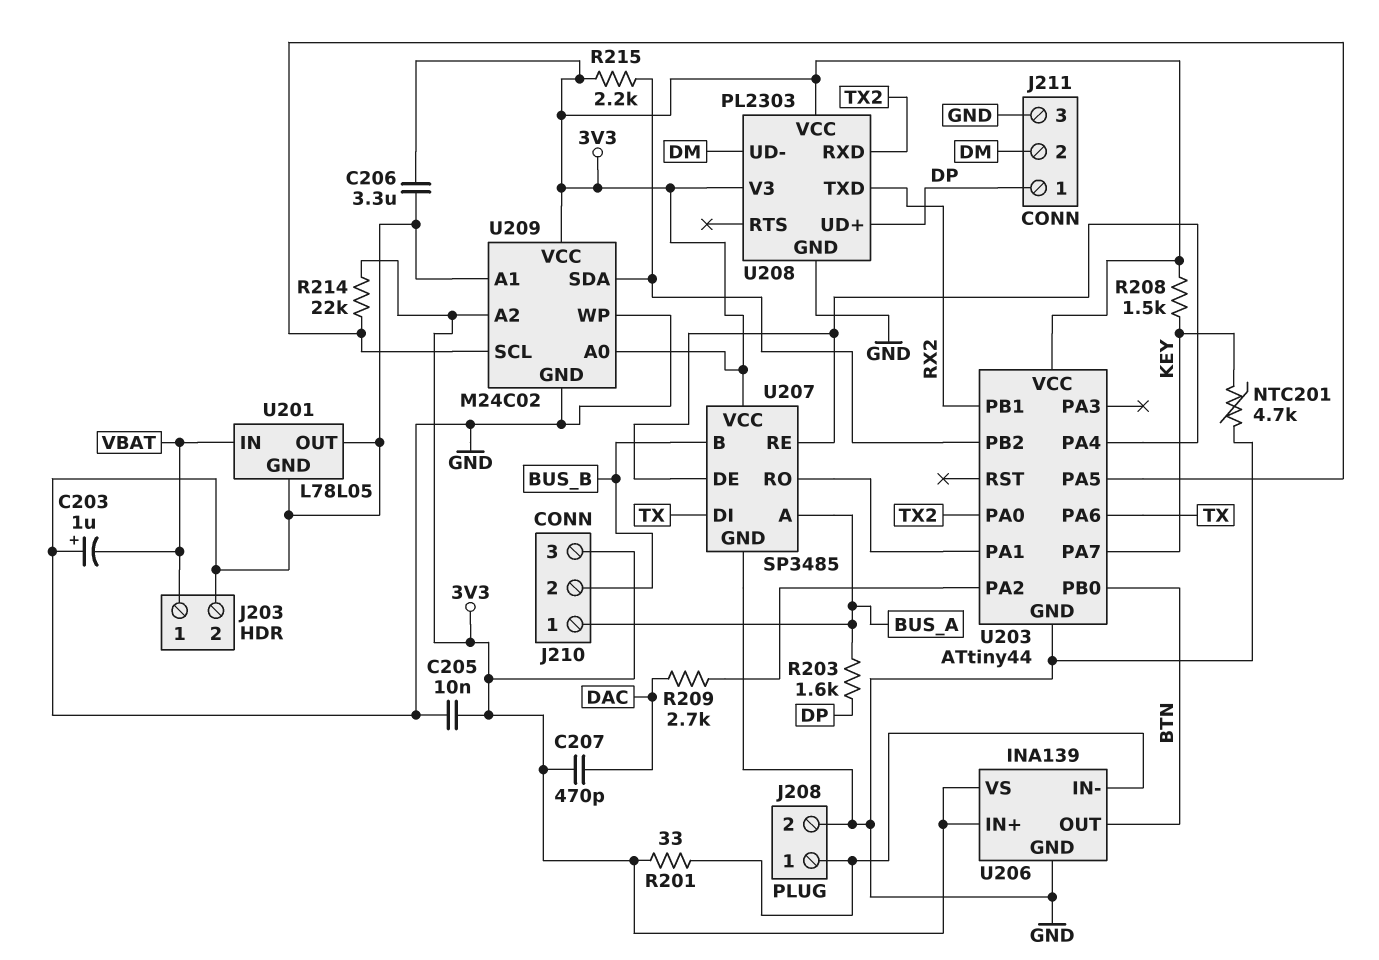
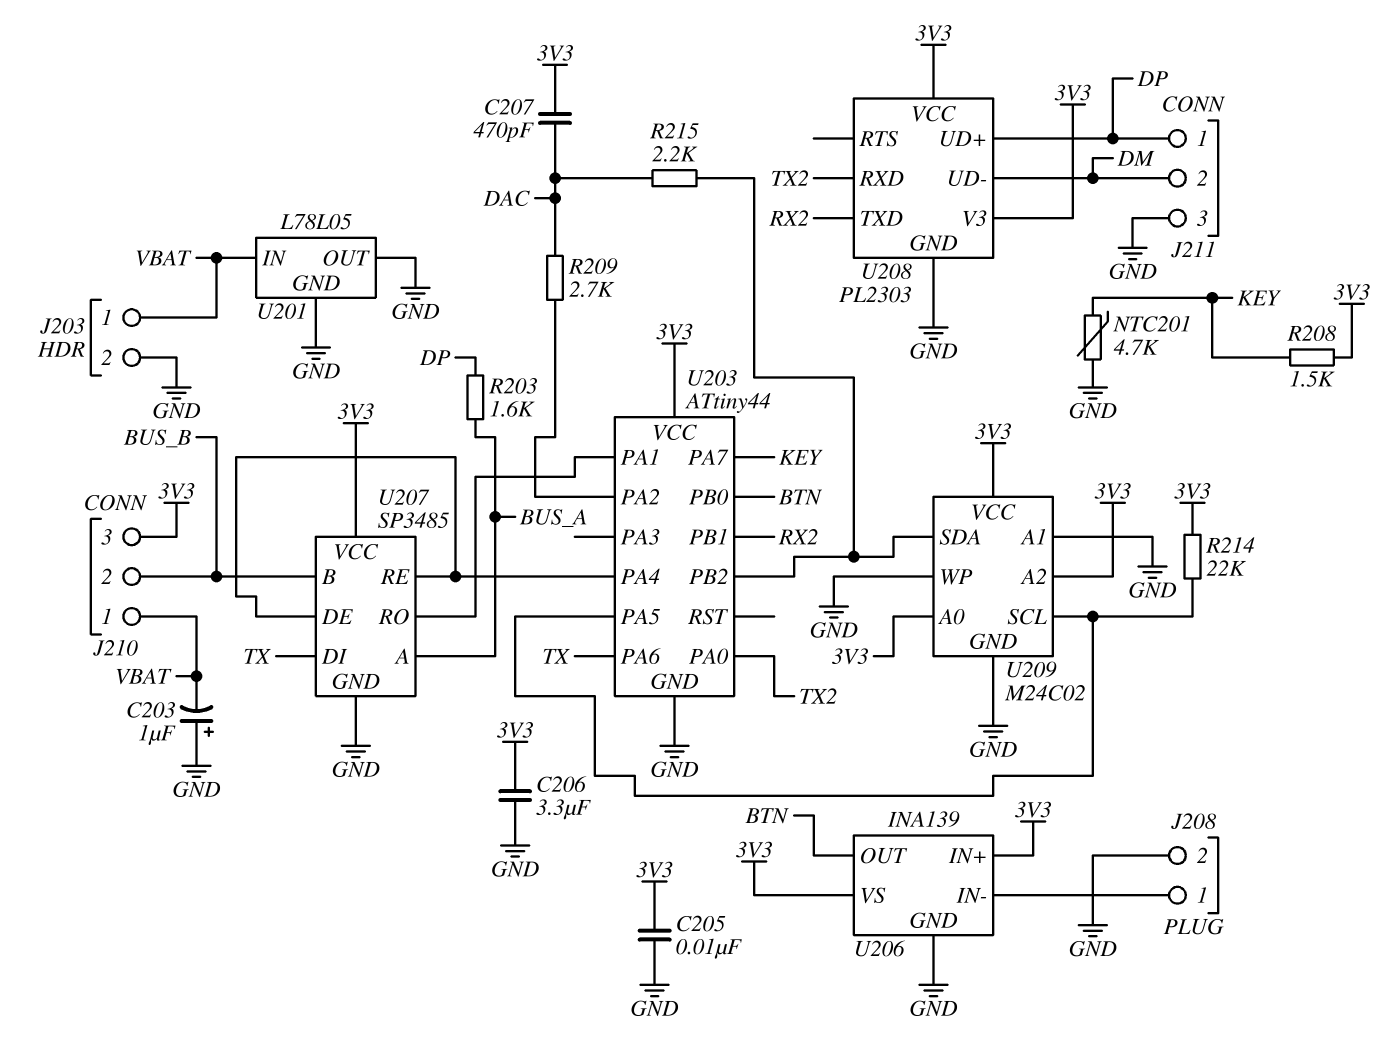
J210 pin 1: BUS_A -> VBAT
R201: 33 (3V3, J208/1) -> none
R215: 2.2k (3V3, U203/PB2) -> 2.2k (DAC, U203/PB2)

